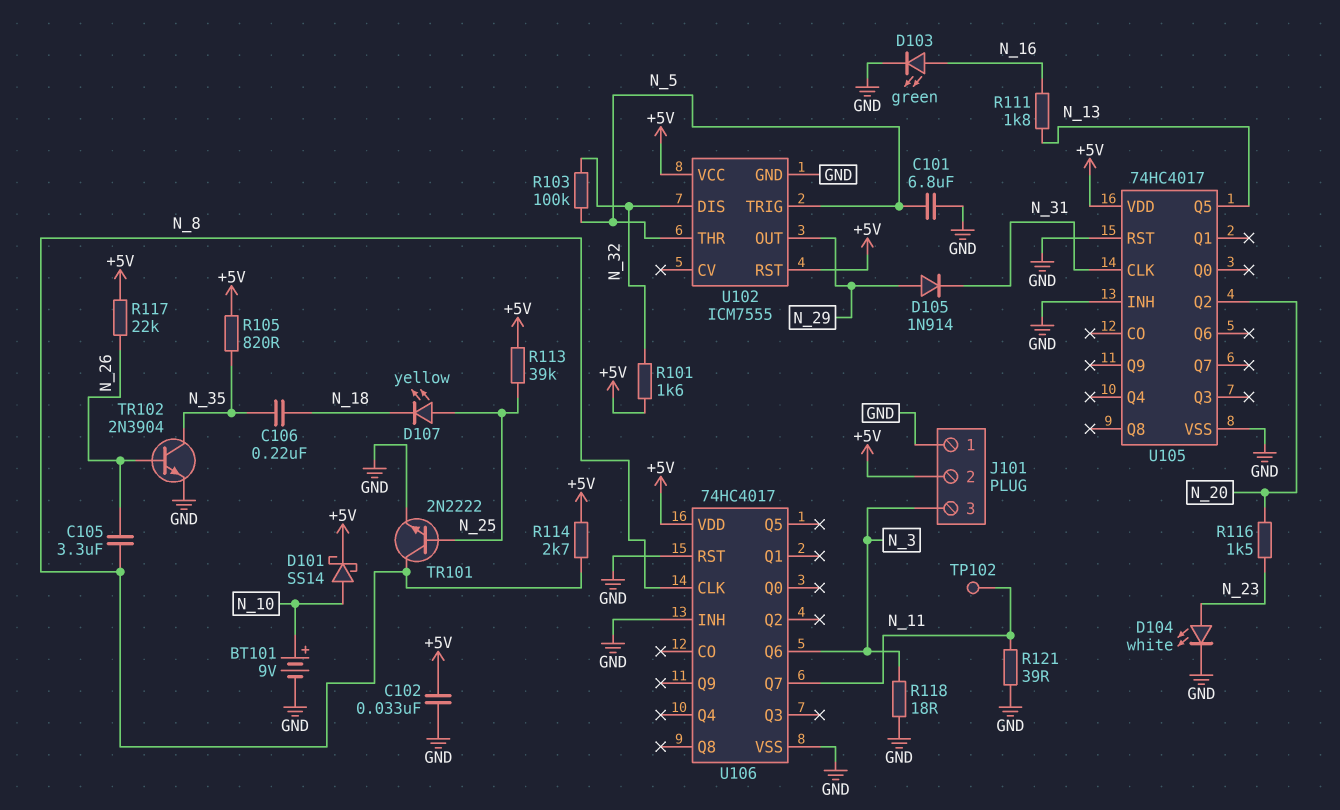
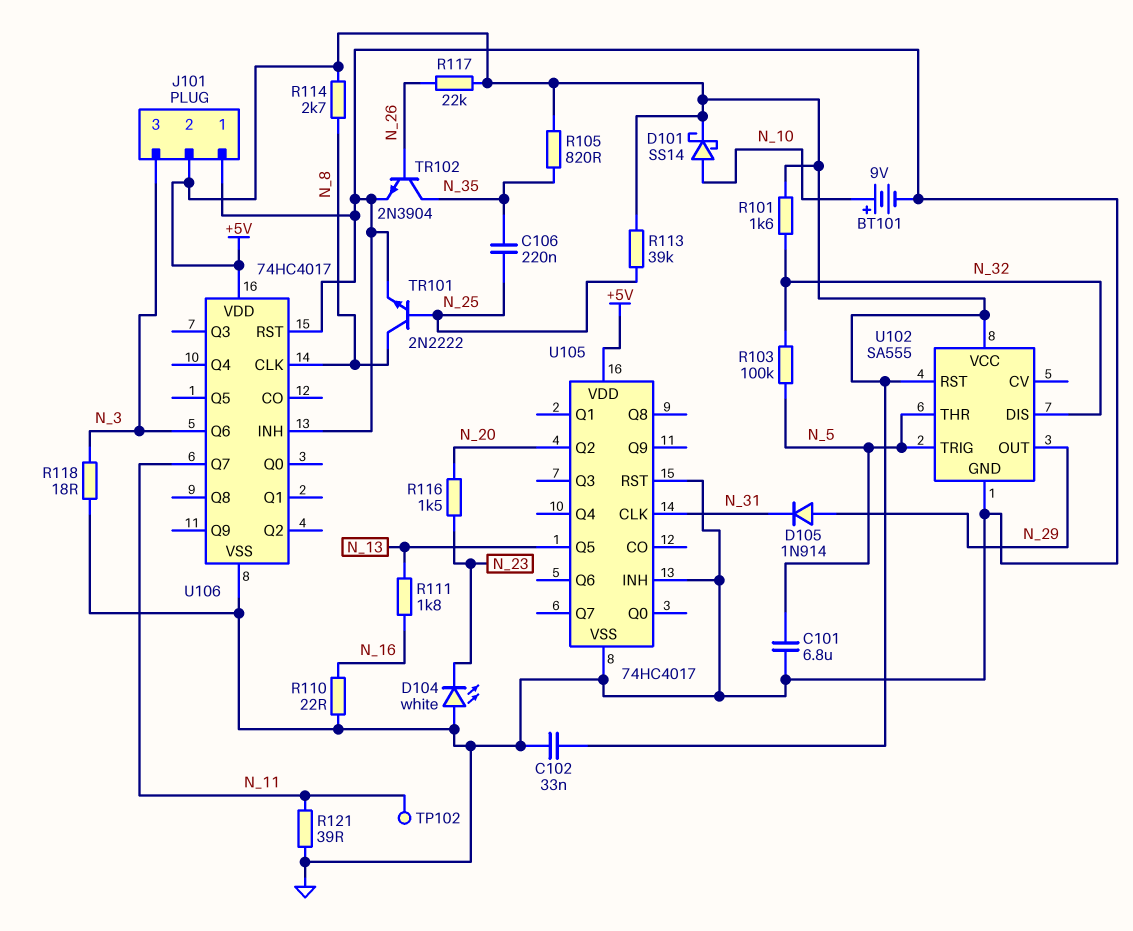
C105: 3.3uF (N_8, N_26) -> none
C106: 220nF (N_18, N_35) -> 220nF (N_25, N_35)
D103: LED green (A N_16, K GND) -> none
D104: LED white (A N_23, K GND) -> LED white (A GND, K N_23)
D107: LED yellow (A N_25, K N_18) -> none
R110: none -> 22 (GND, N_16)
U102: ICM7555 -> SA555

